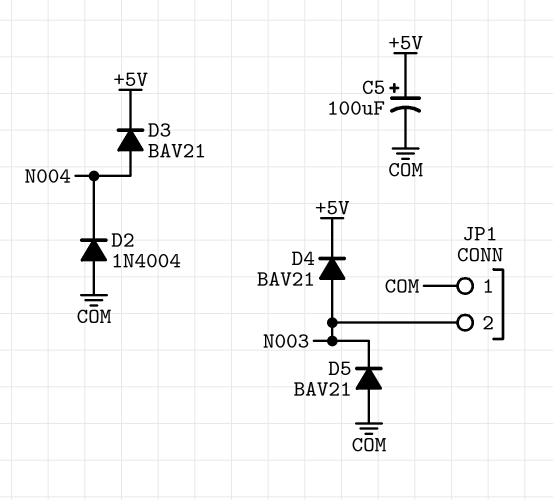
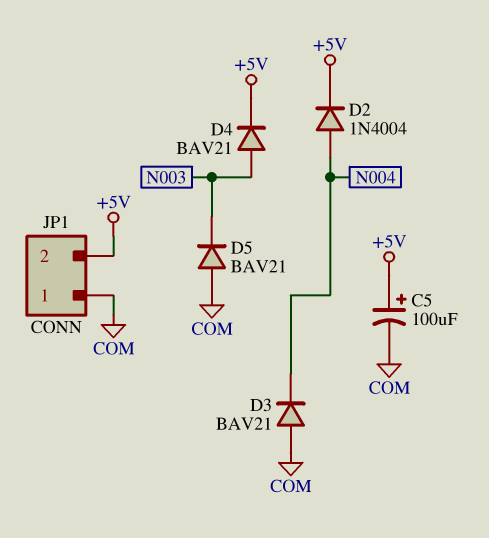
D2: diode 1N4004 (A COM, K N004) -> diode 1N4004 (A N004, K +5V)
D3: diode BAV21 (A N004, K +5V) -> diode BAV21 (A COM, K N004)
JP1 pin 2: N003 -> +5V

